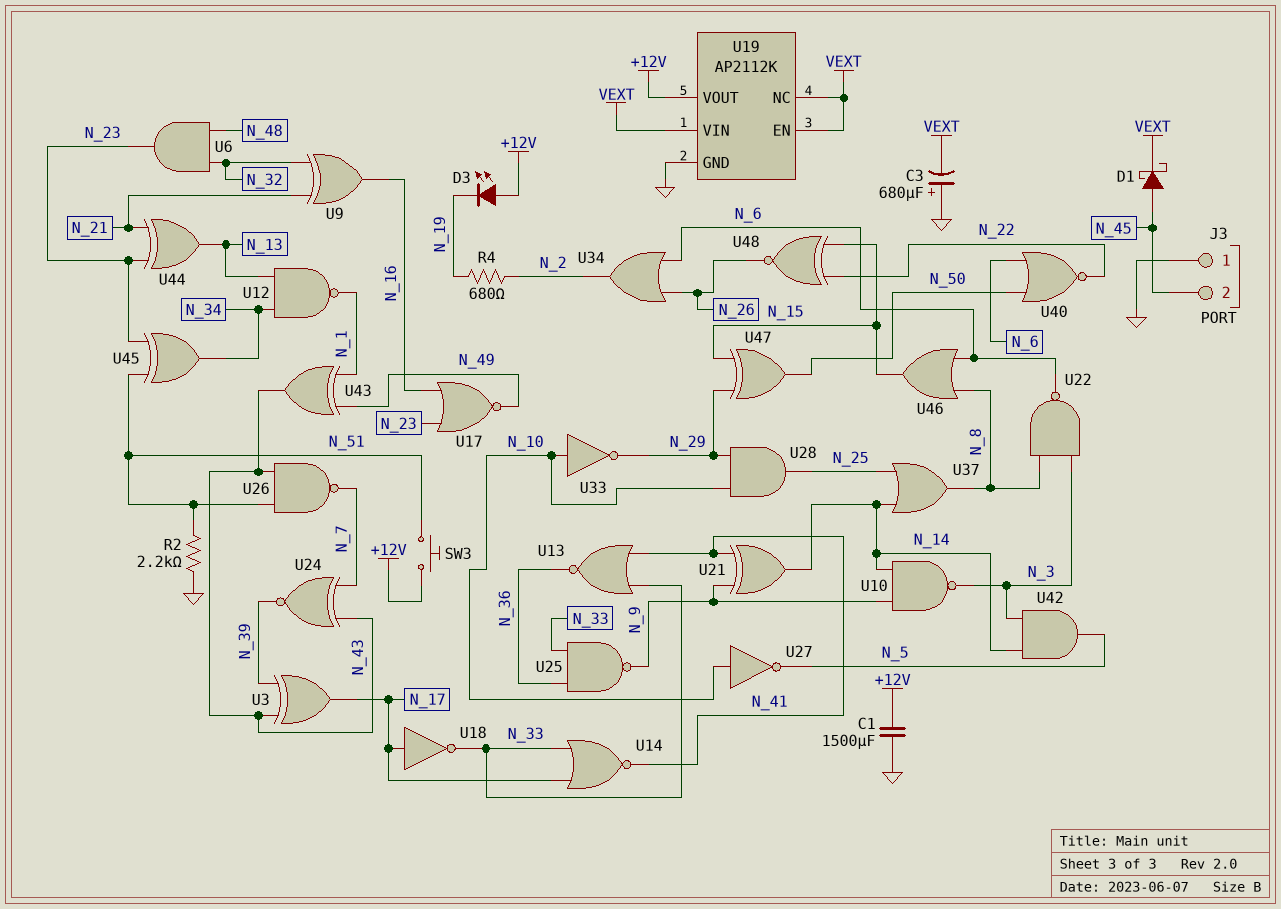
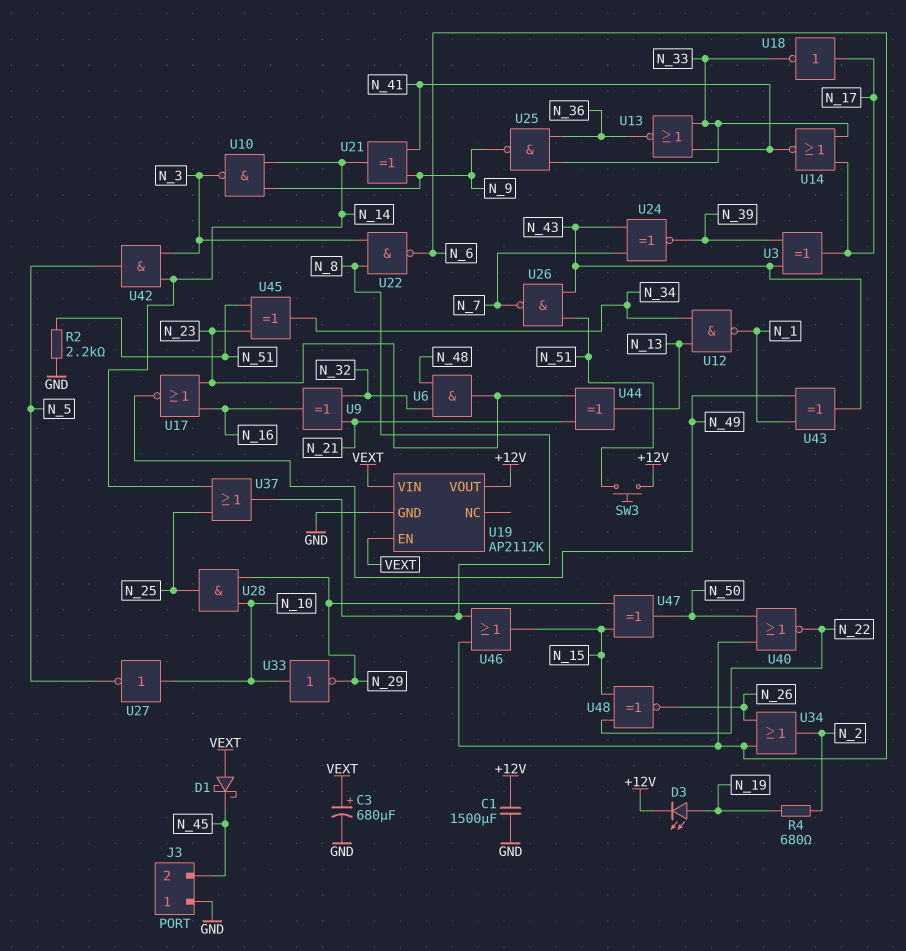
C3: 680uF (plus GND, minus VEXT) -> 680uF (plus VEXT, minus GND)
D1: schottky (A N_45, K VEXT) -> schottky (A VEXT, K N_45)
D3: LED (A +12V, K N_19) -> LED (A N_19, K +12V)
U19 pin NC: VEXT -> none

